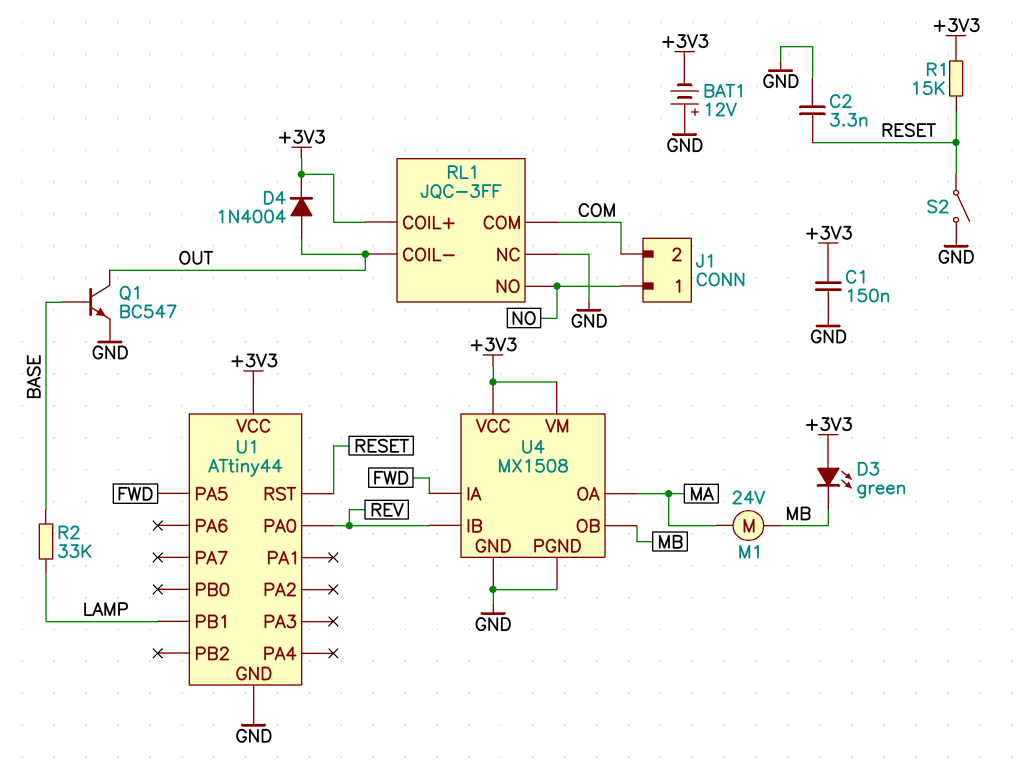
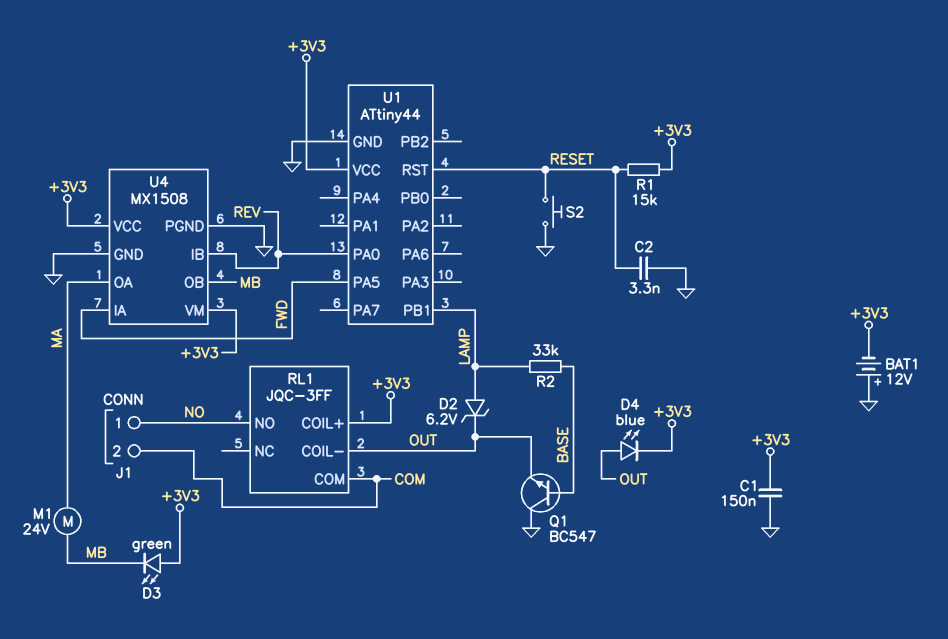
D2: none -> zener 6.2V (A LAMP, K OUT)
D4: diode 1N4004 (A OUT, K +3V3) -> LED blue (A OUT, K +3V3)
Q1: NPN BC547 (B BASE, C OUT, E GND) -> NPN BC547 (B BASE, C GND, E OUT)
RL1 pin NC: GND -> none
S2: switch (GND, RESET) -> button (GND, RESET)

